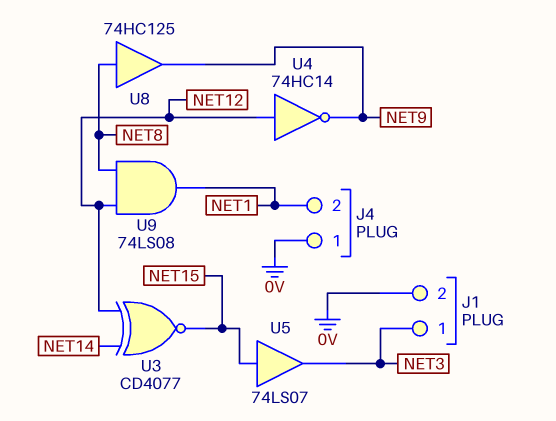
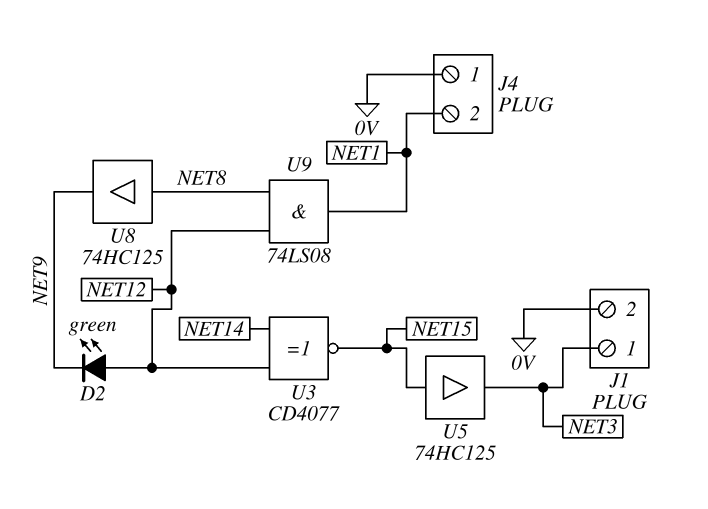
D2: none -> LED green (A NET12, K NET9)
U4: NOT 74HC14 (in NET12, out NET9) -> none
U5: buffer 74LS07 (in NET15, out NET3) -> buffer 74HC125 (in NET15, out NET3)

